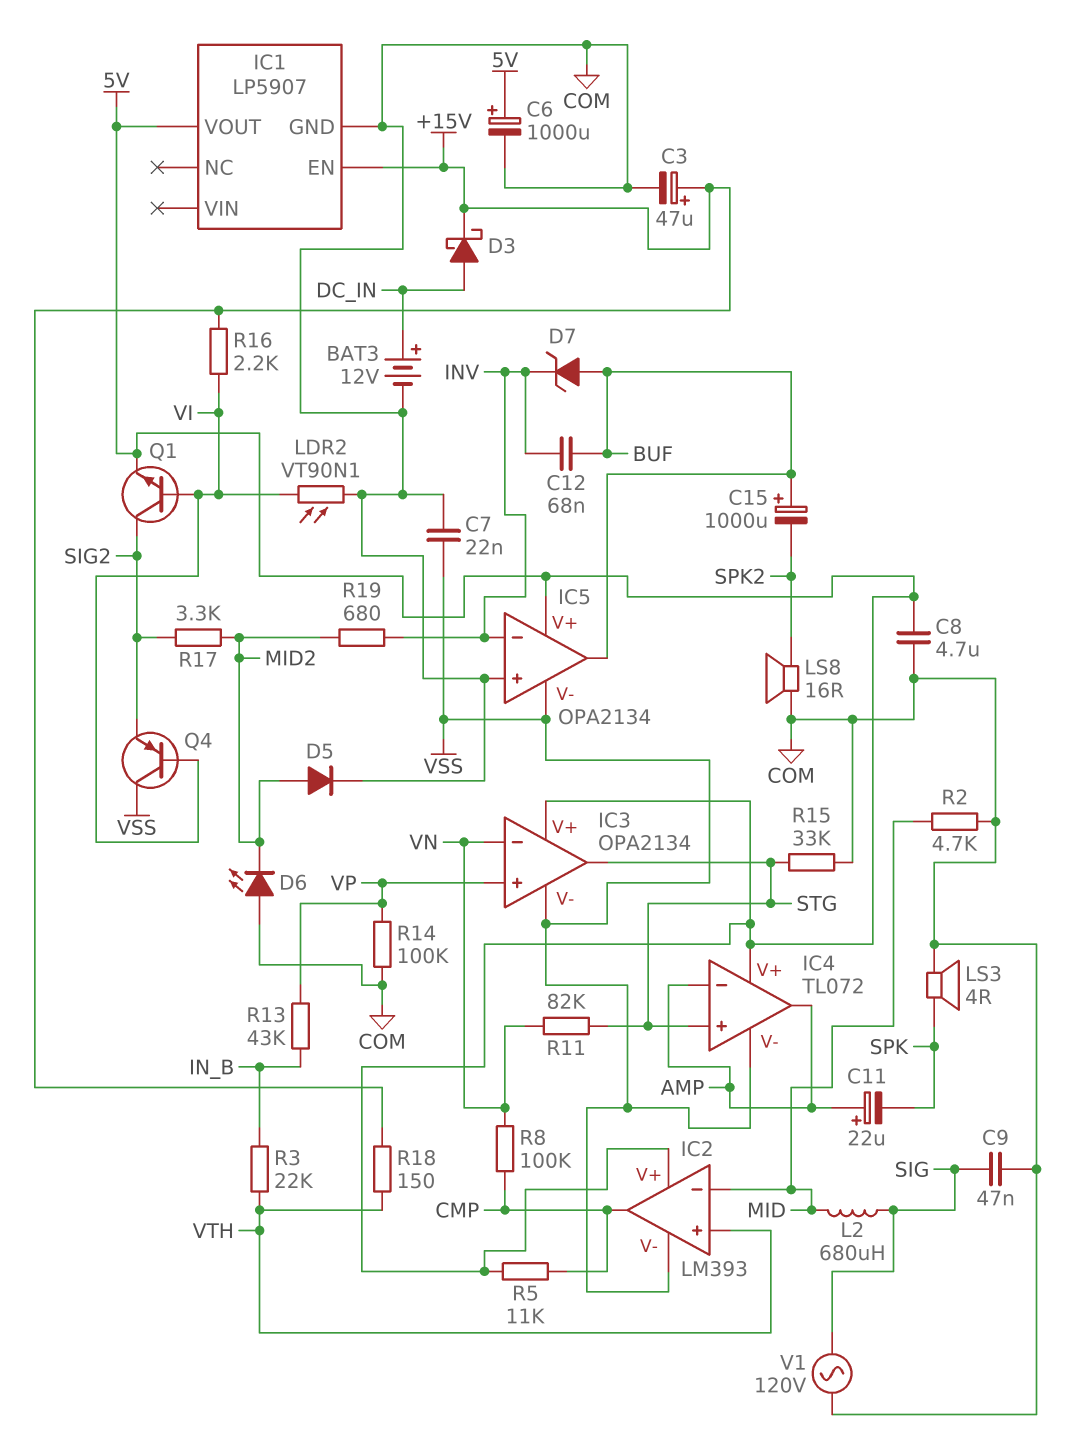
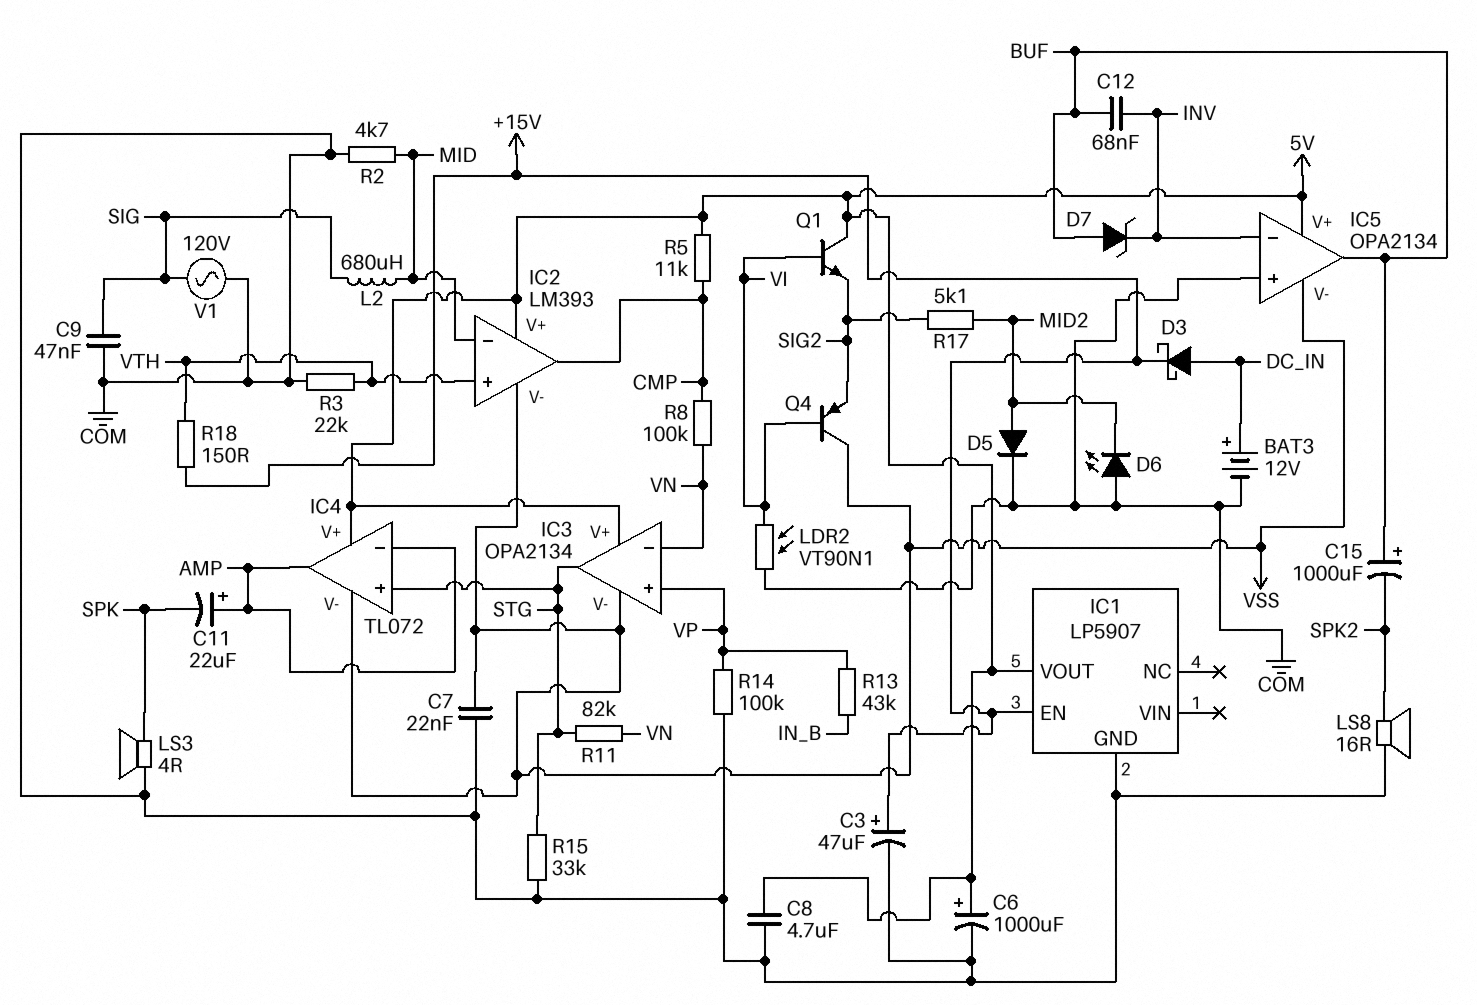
Q1: NPN (B VI, C SIG2, E 5V) -> NPN (B VI, C 5V, E SIG2)
R3: 22k (IN_B, VTH) -> 22k (COM, VTH)
R16: 2.2k (+15V, VI) -> none
R17: 3.3k (MID2, SIG2) -> 5.1k (MID2, SIG2)
R19: 680 (INV, MID2) -> none

